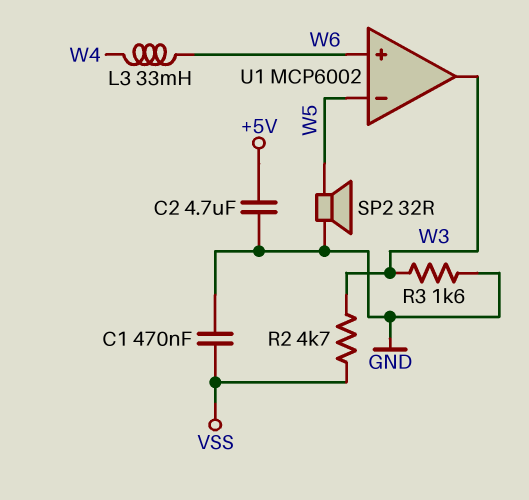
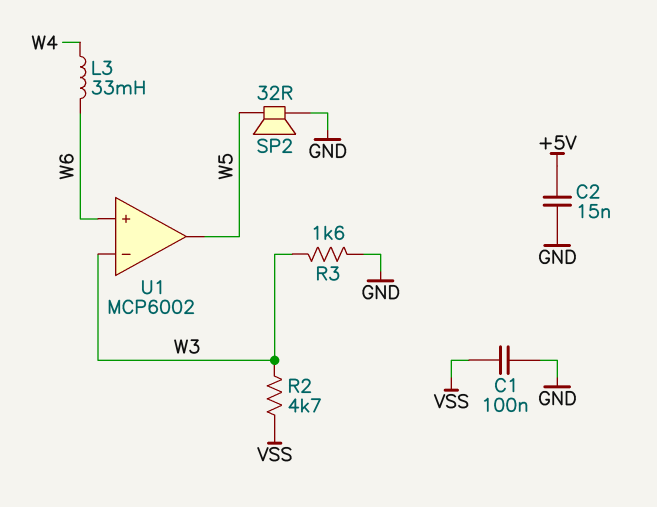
C1: 470nF (GND, VSS) -> 100nF (GND, VSS)
C2: 4.7uF (+5V, GND) -> 15nF (+5V, GND)
U1 pin in-: W5 -> W3
U1 pin out: W3 -> W5

